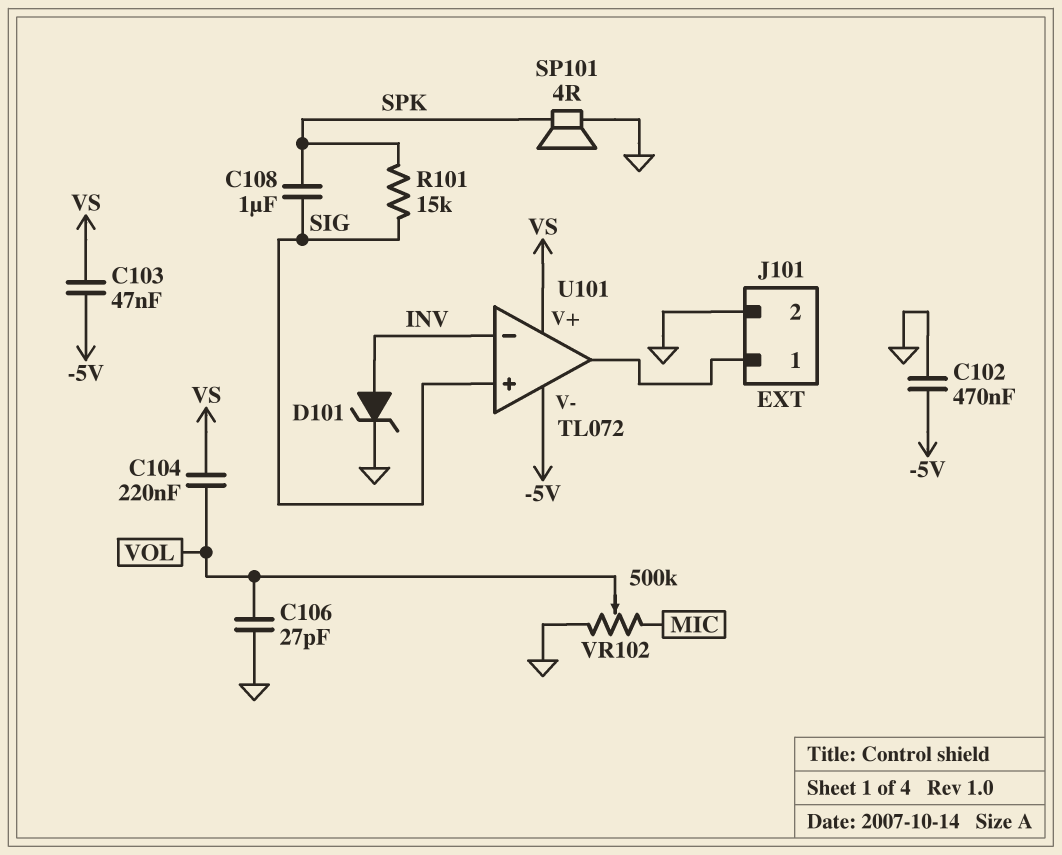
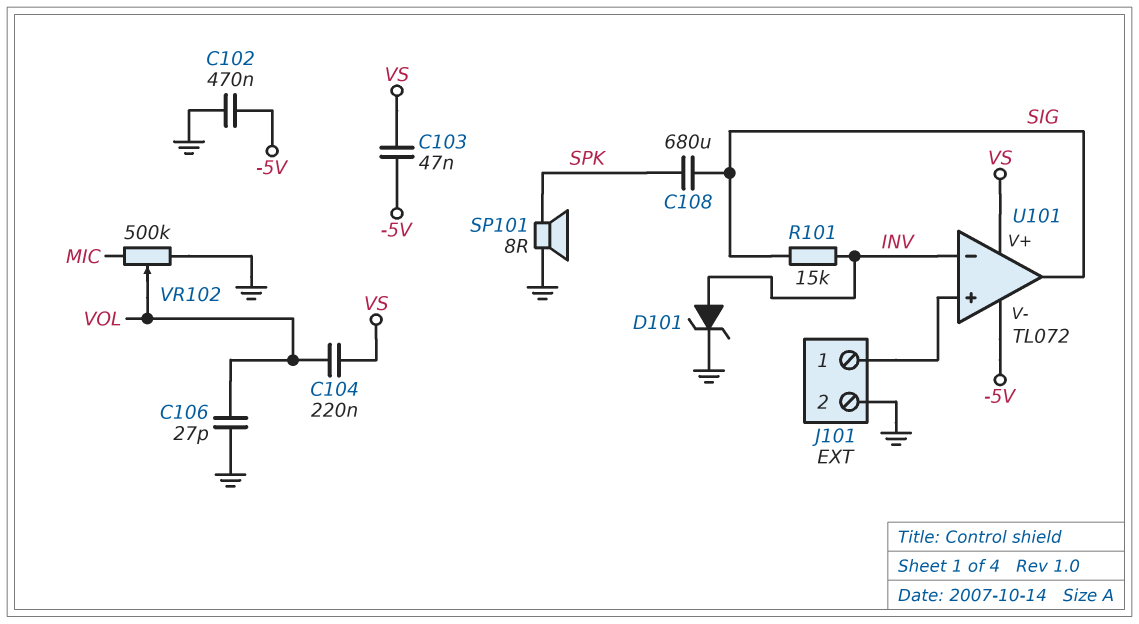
C108: 1uF (SIG, SPK) -> 680uF (SIG, SPK)
R101: 15k (SIG, SPK) -> 15k (INV, SIG)
SP101: speaker 4R (GND, SPK) -> speaker 8R (GND, SPK)
U101 pin in+: SIG -> J101/1
U101 pin out: J101/1 -> SIG

